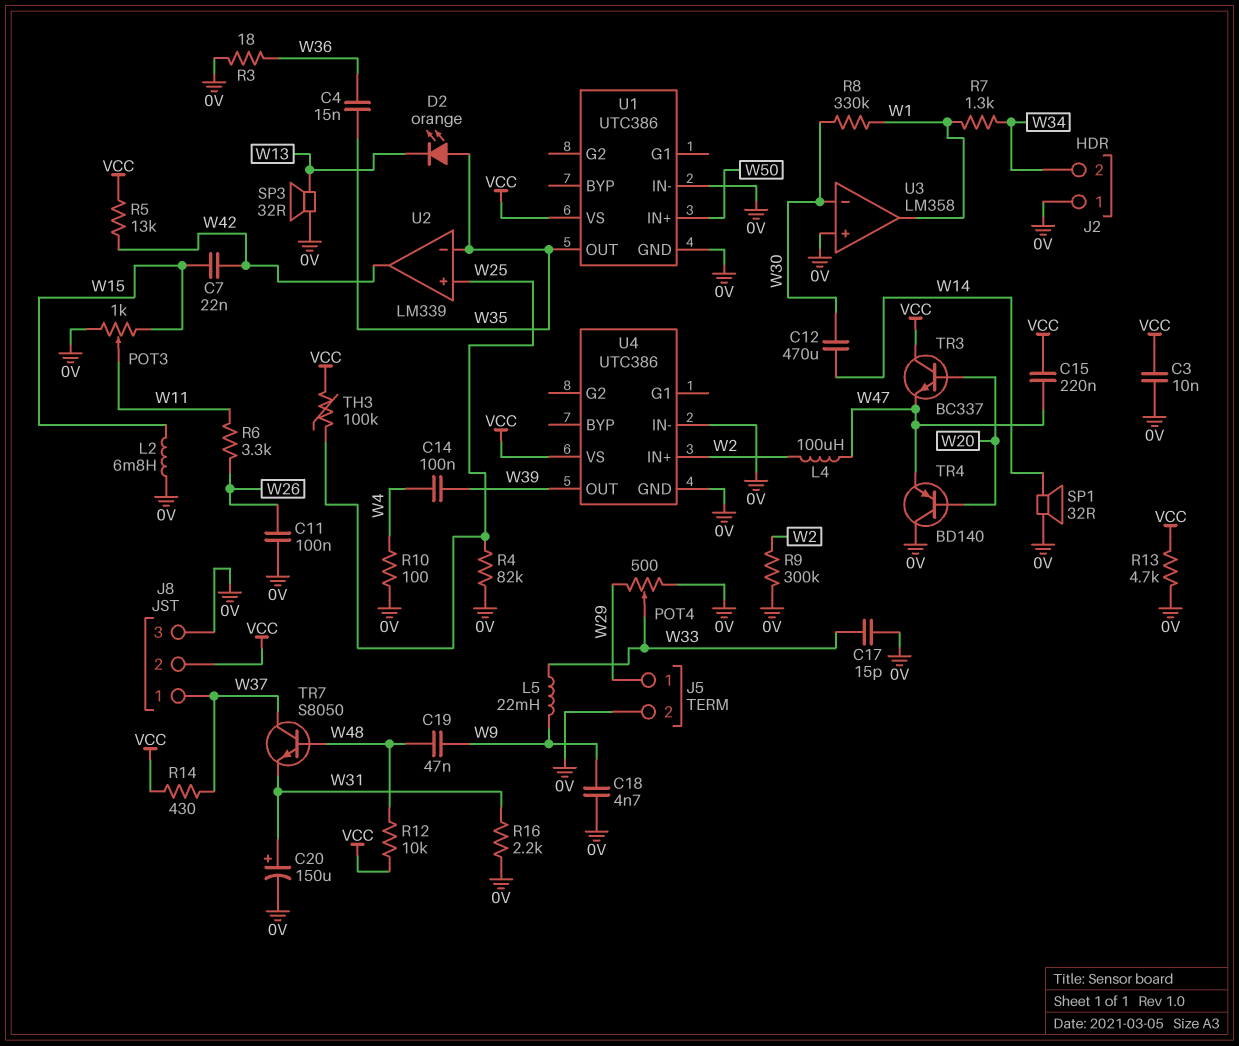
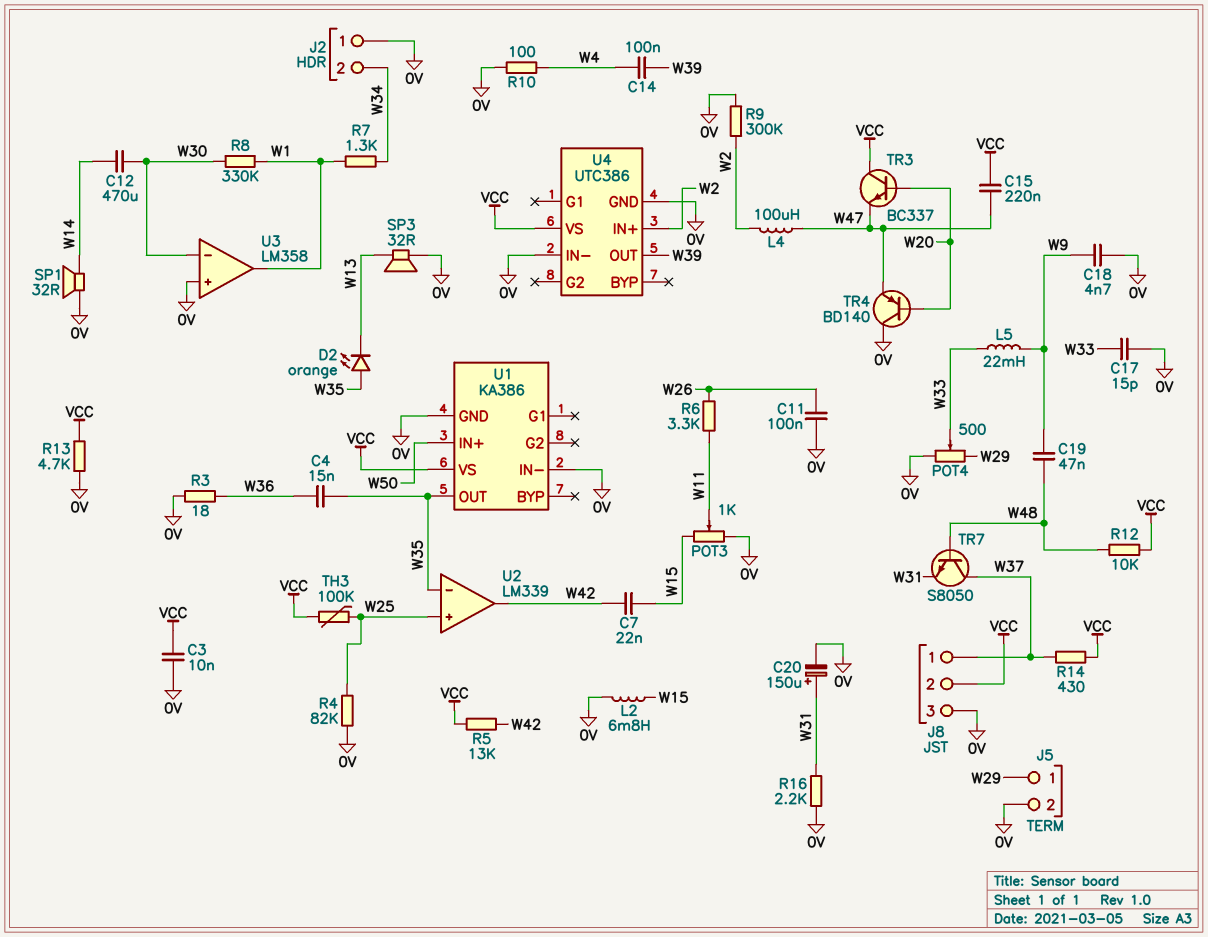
U1: UTC386 -> KA386

